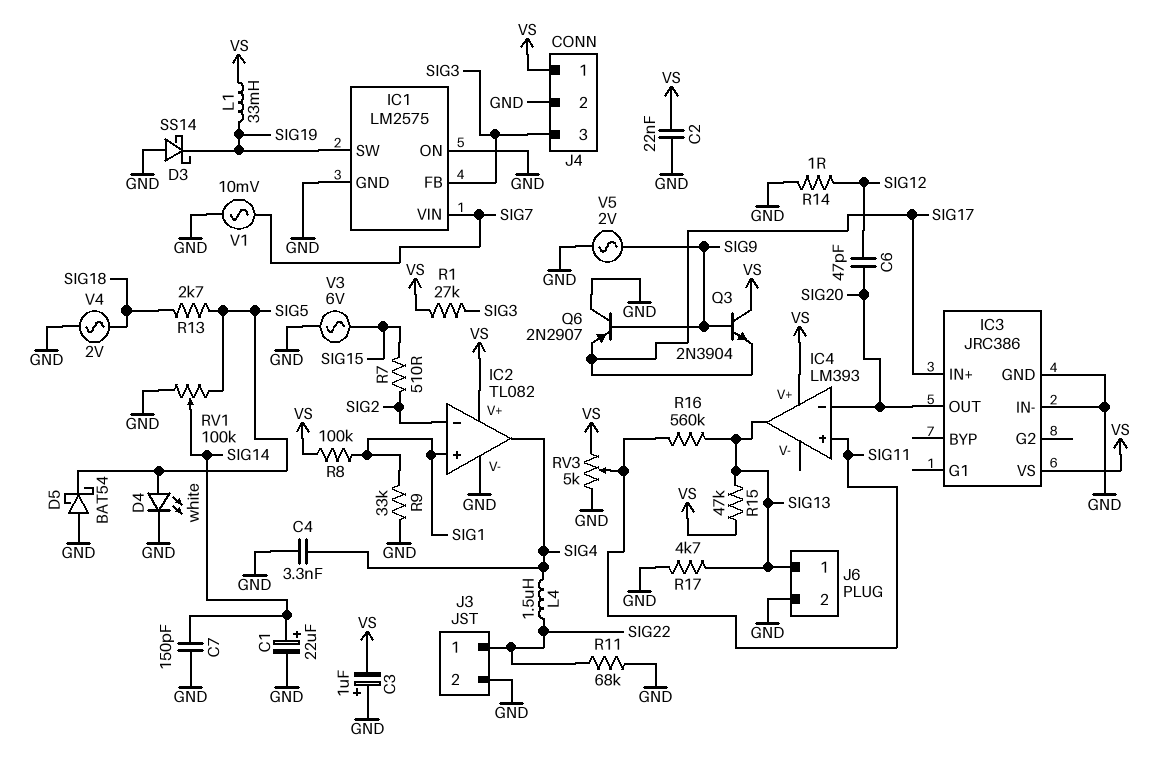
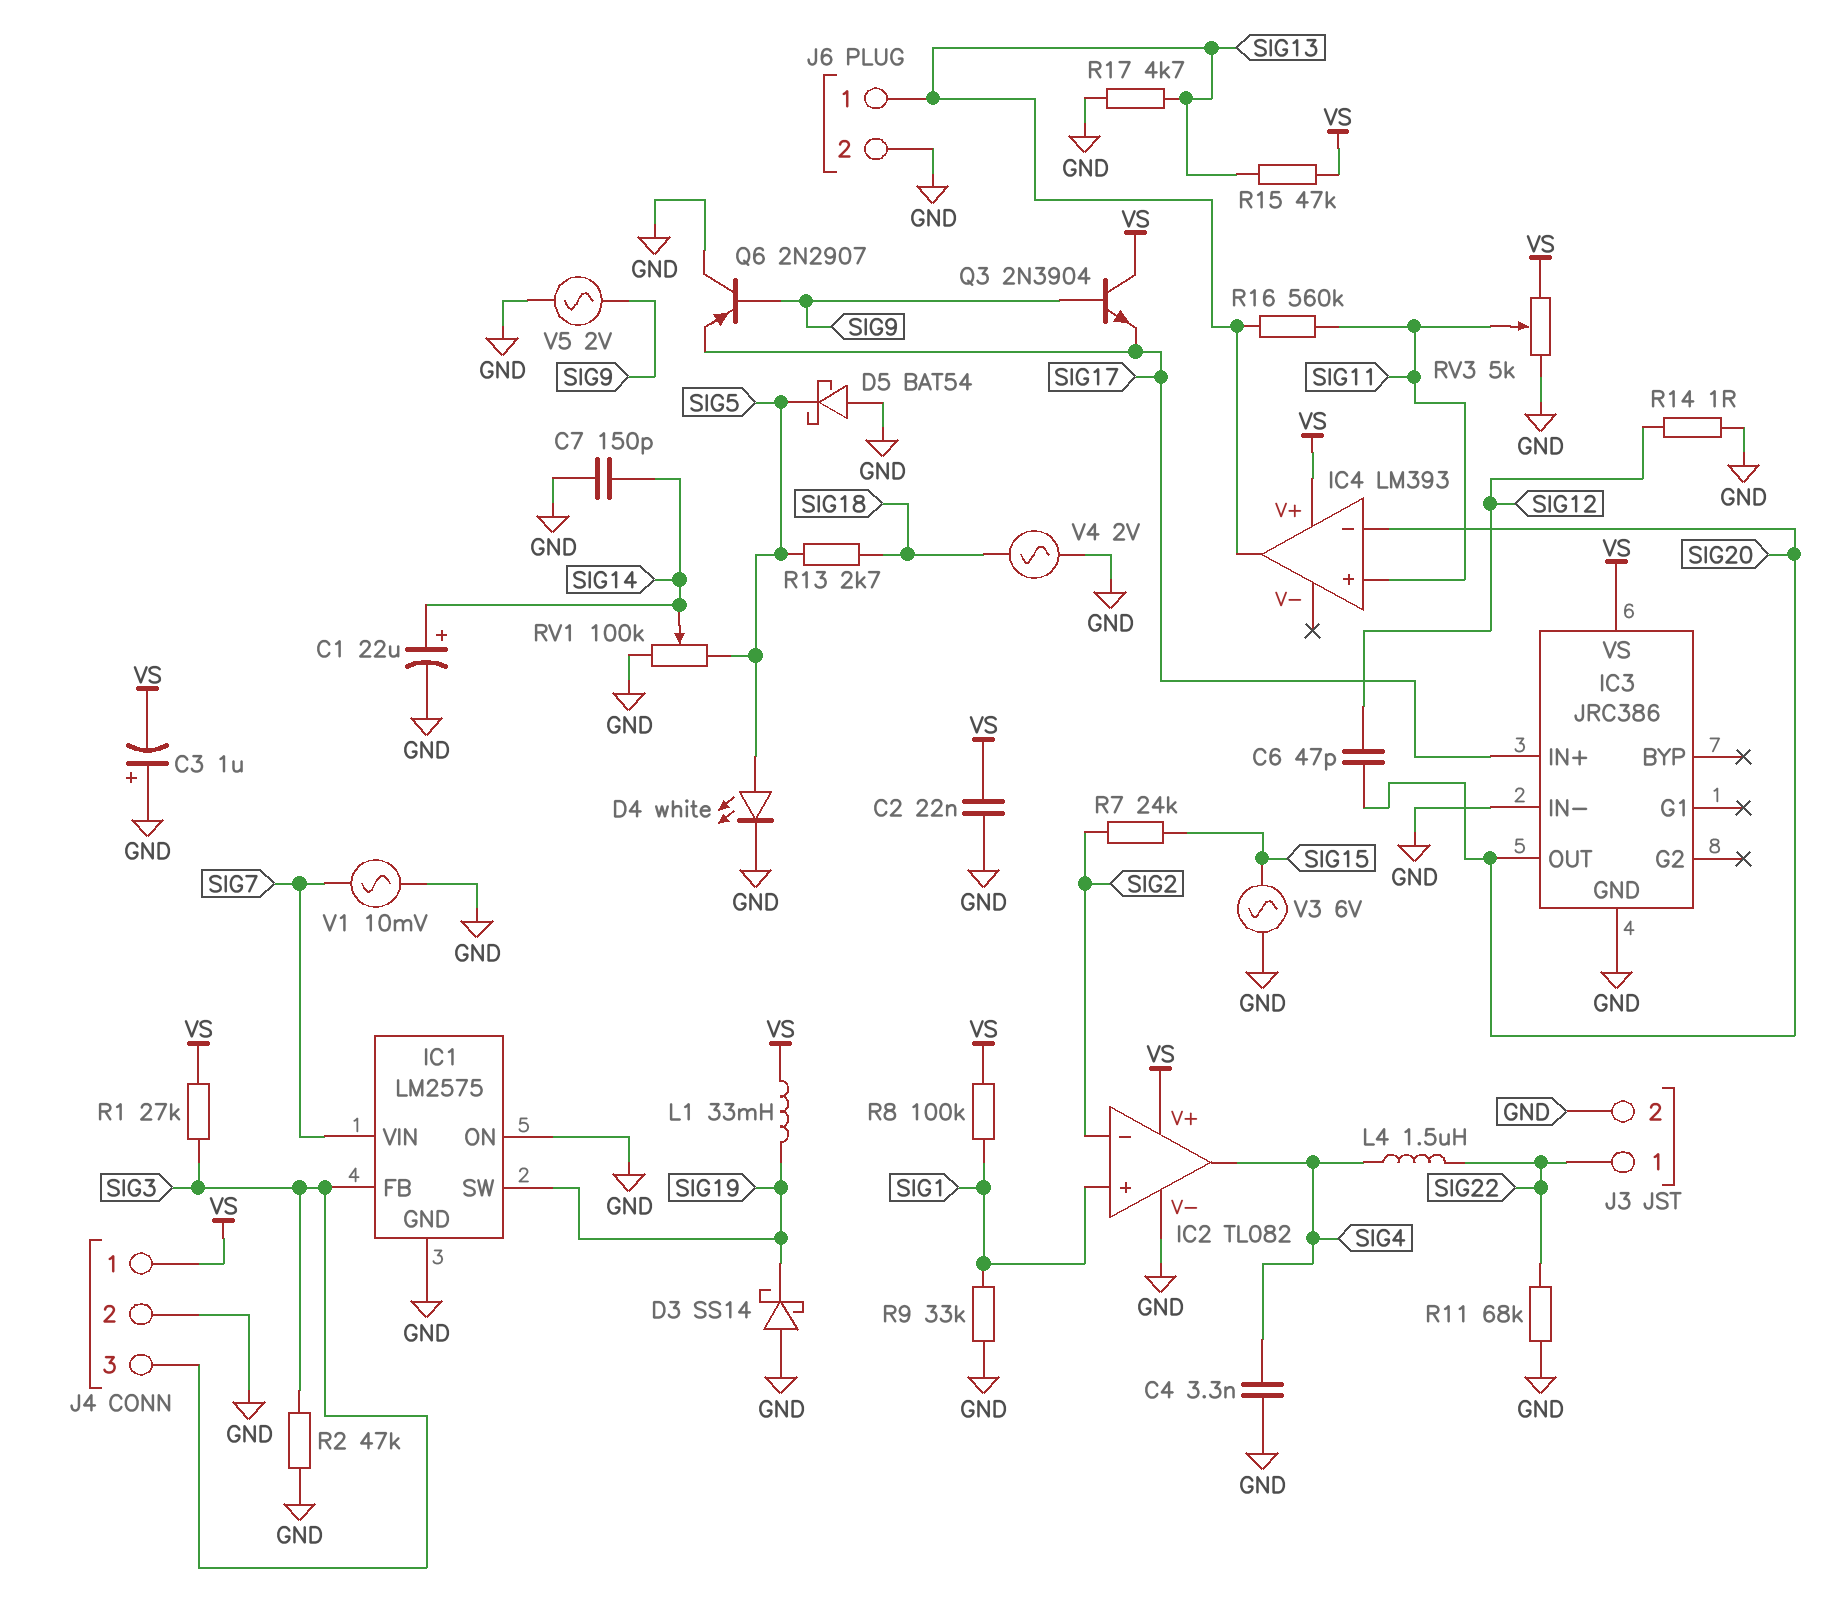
R2: none -> 47k (GND, SIG3)
R7: 510 (SIG2, SIG15) -> 24k (SIG2, SIG15)

